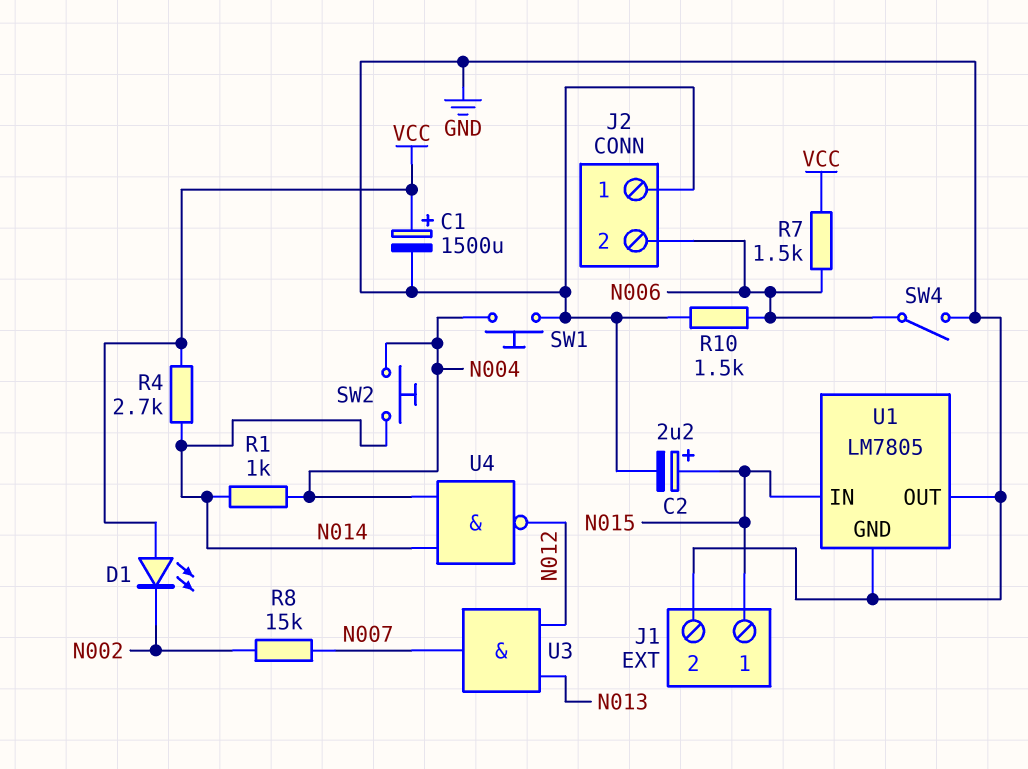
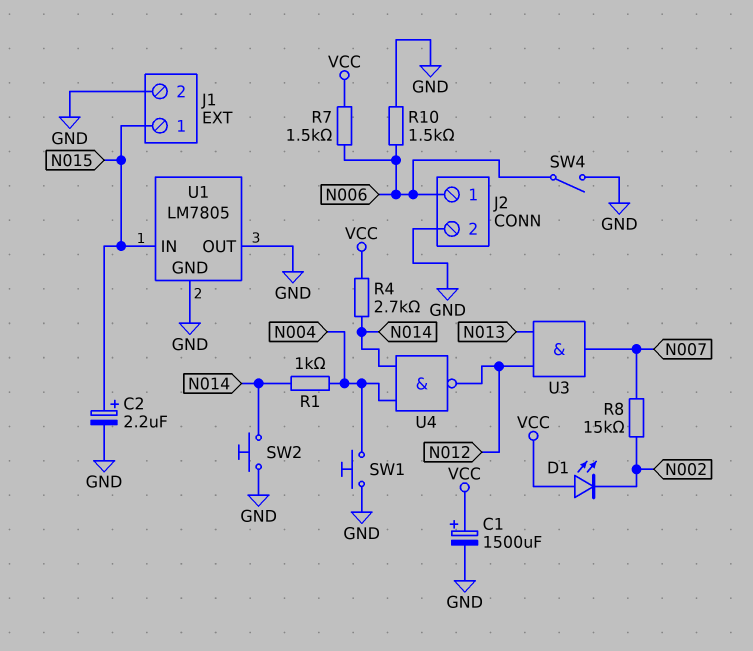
J2 pin 1: GND -> N006
J2 pin 2: N006 -> GND
SW2: button (N004, N014) -> button (GND, N014)

